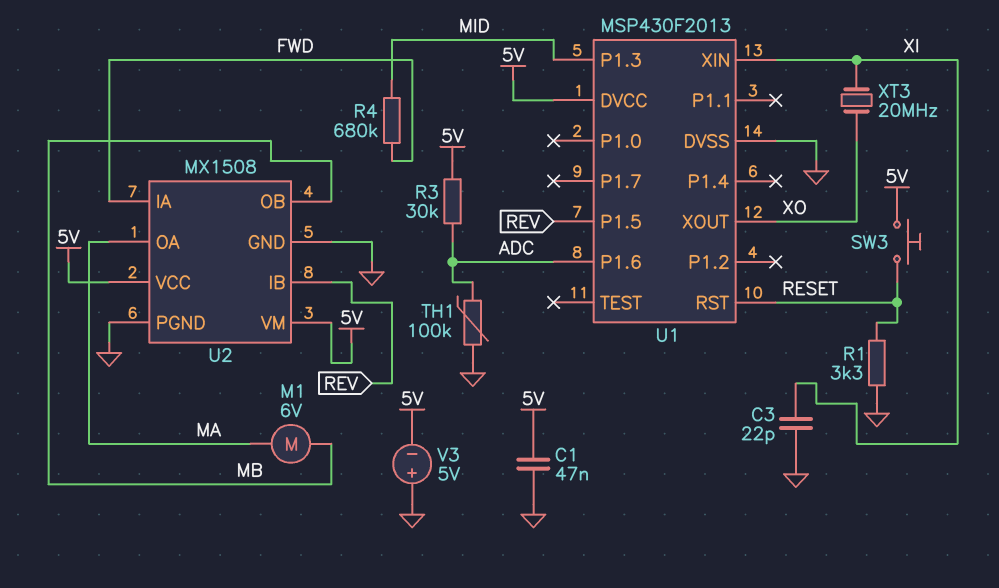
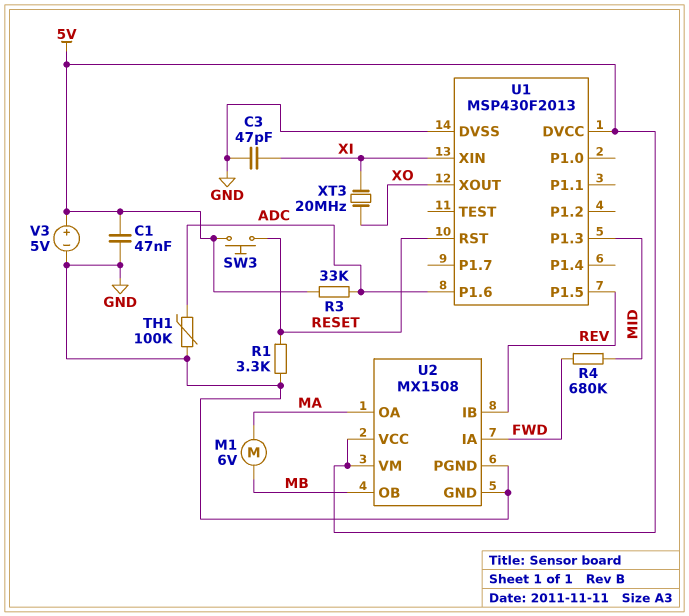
C3: 22pF (GND, XI) -> 47pF (GND, XI)
R3: 30k (5V, ADC) -> 33k (5V, ADC)
V3: 5V (plus GND, minus 5V) -> 5V (plus 5V, minus GND)

